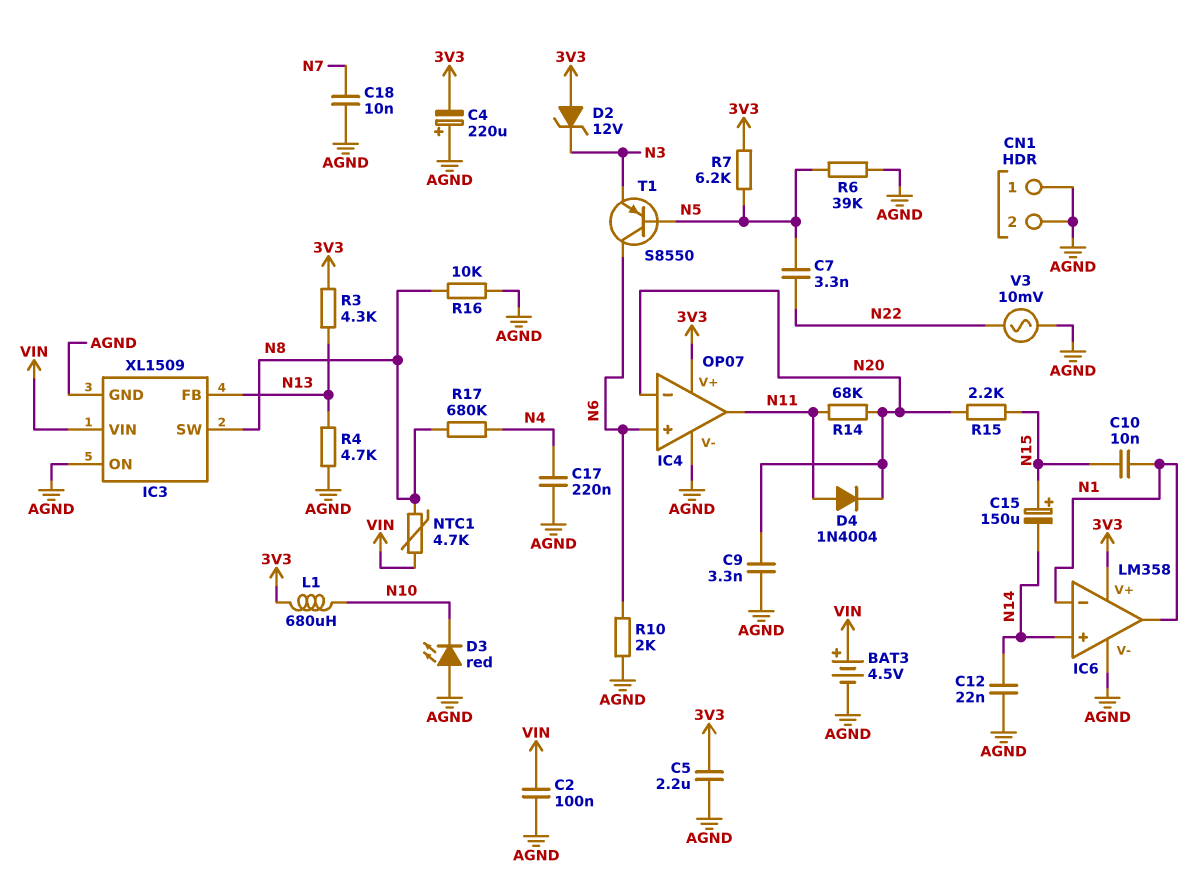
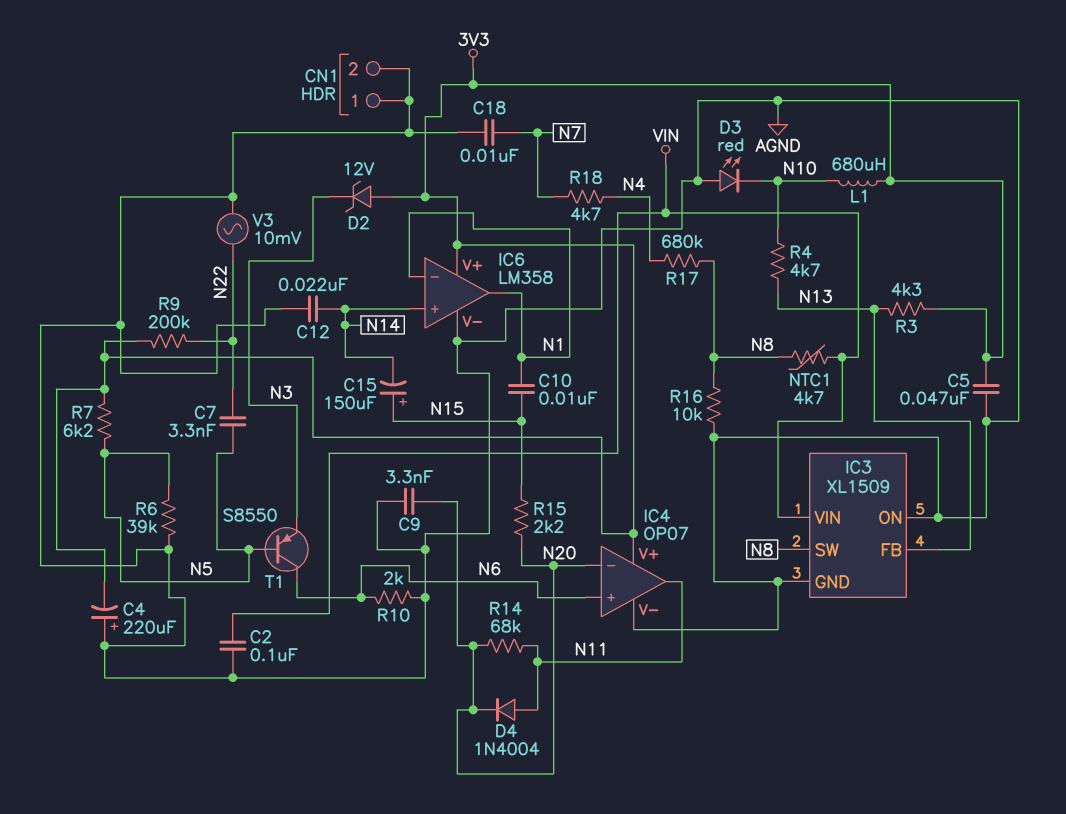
BAT3: 4.5V (plus VIN, minus AGND) -> none
C5: 2.2uF (3V3, AGND) -> 47nF (3V3, AGND)
C17: 220nF (AGND, N4) -> none
R4: 4.7k (AGND, N13) -> 4.7k (N10, N13)
R9: none -> 200k (3V3, N22)
R18: none -> 4.7k (N4, N7)

